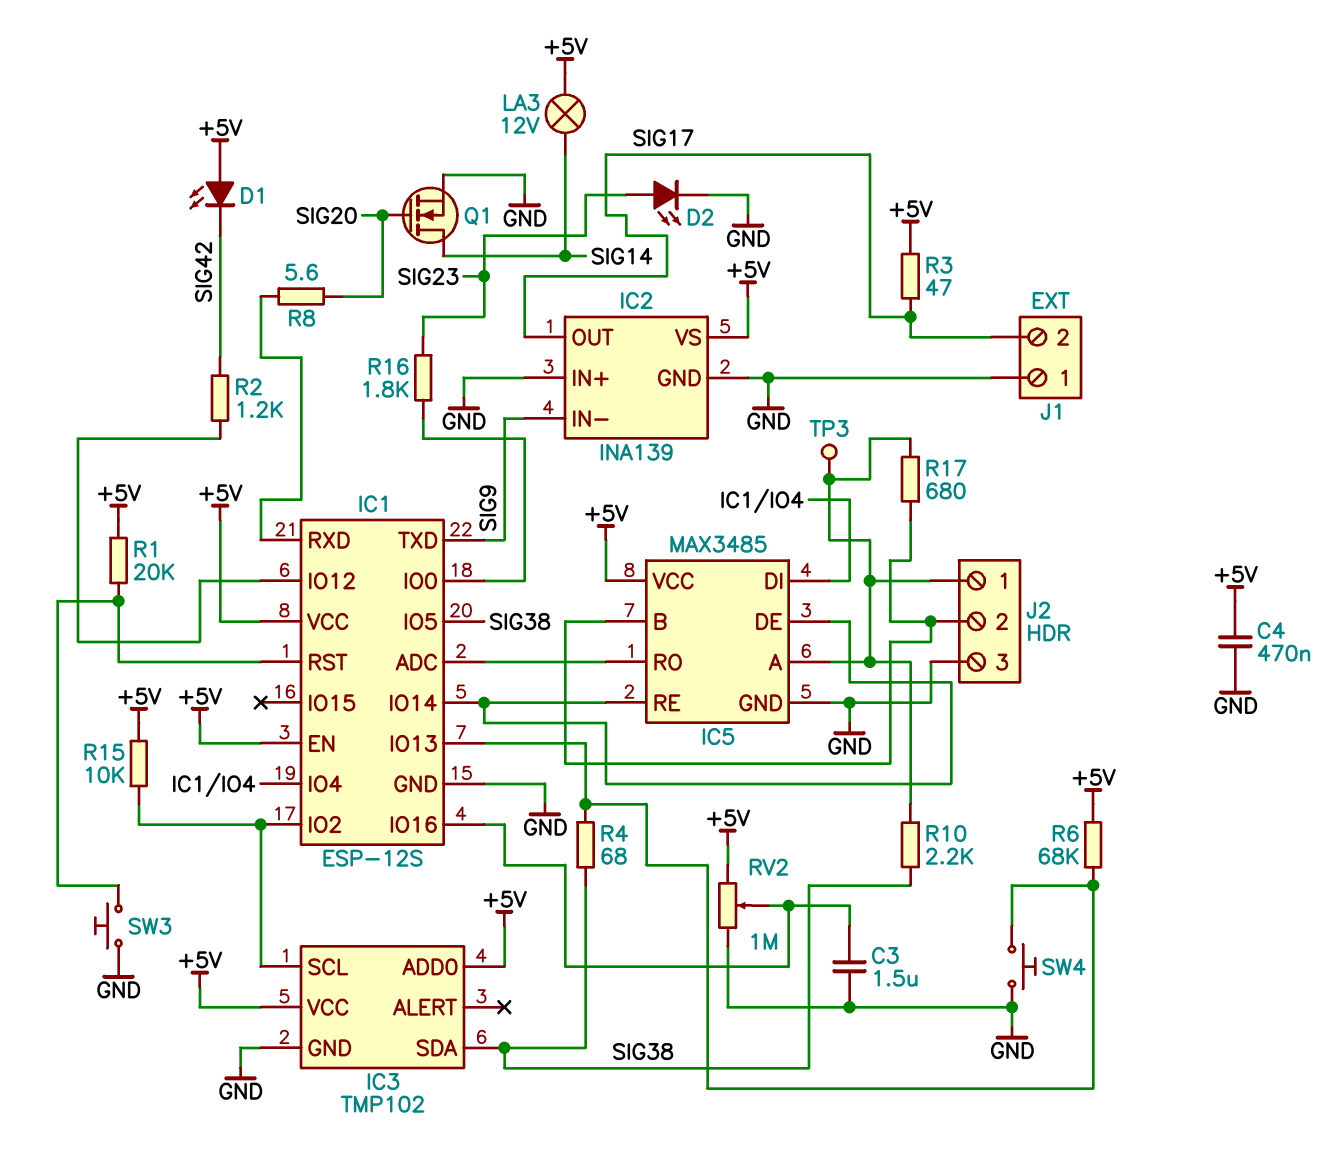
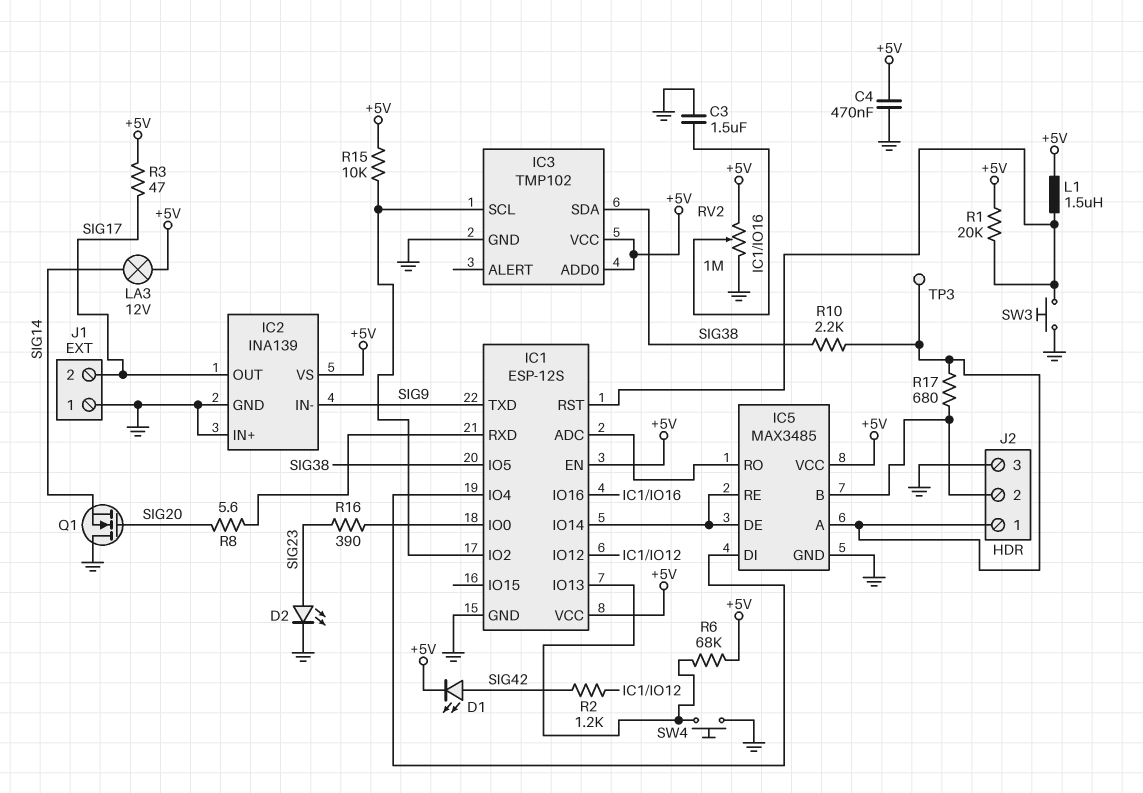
D1: LED (A +5V, K SIG42) -> LED (A SIG42, K +5V)
L1: none -> 1.5uH (+5V, IC1/RST)
Q1: NMOS (G SIG20, D SIG14, S GND) -> NMOS (G SIG20, D GND, S SIG14)
R4: 68 (IC1/IO13, SIG38) -> none
R16: 1.8k (IC1/IO0, SIG23) -> 390 (IC1/IO0, SIG23)

